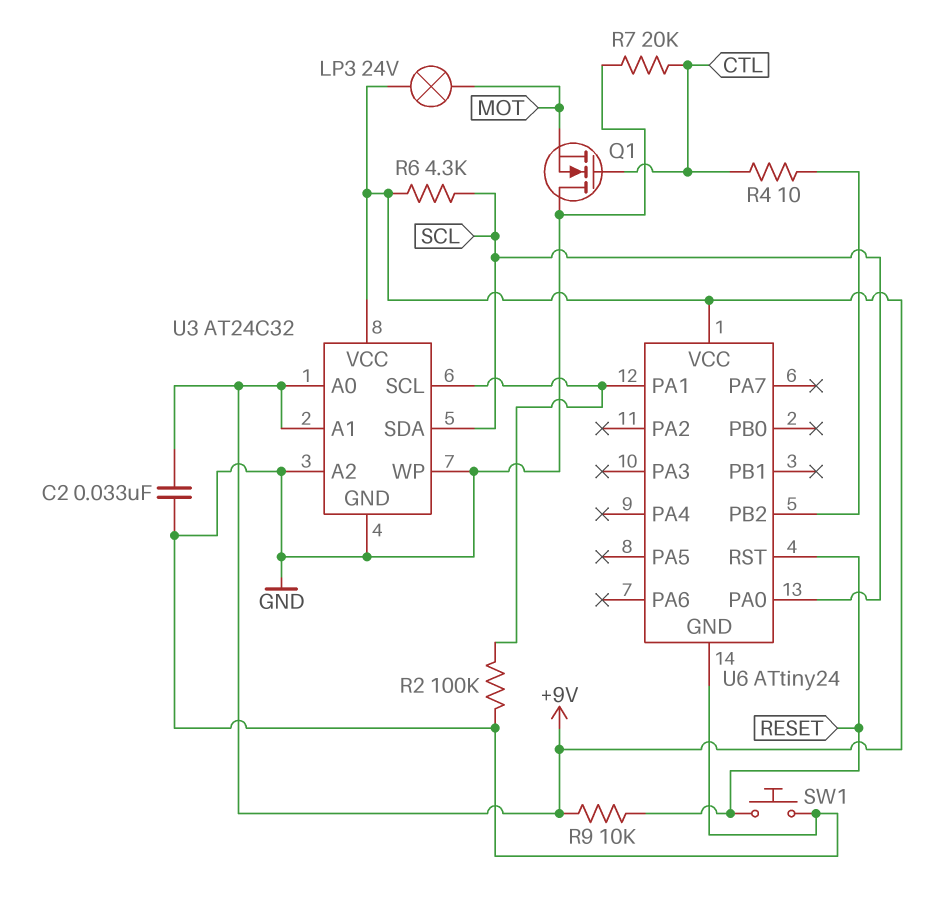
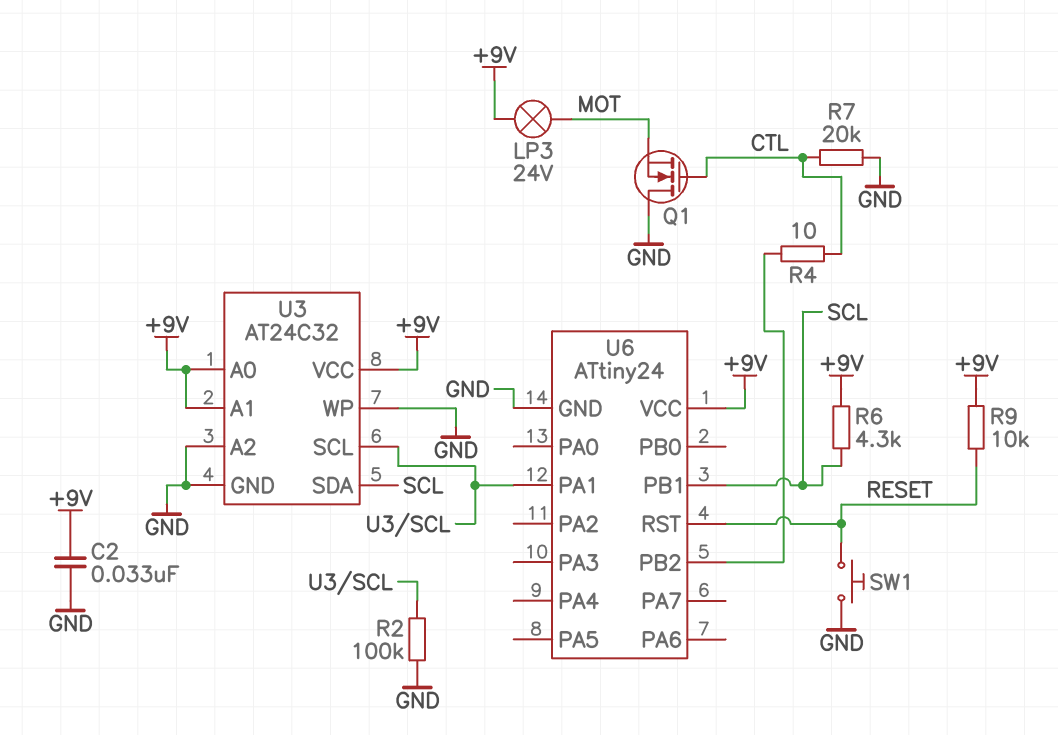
U6 pin PA0: SCL -> none
U6 pin PB1: none -> SCL

